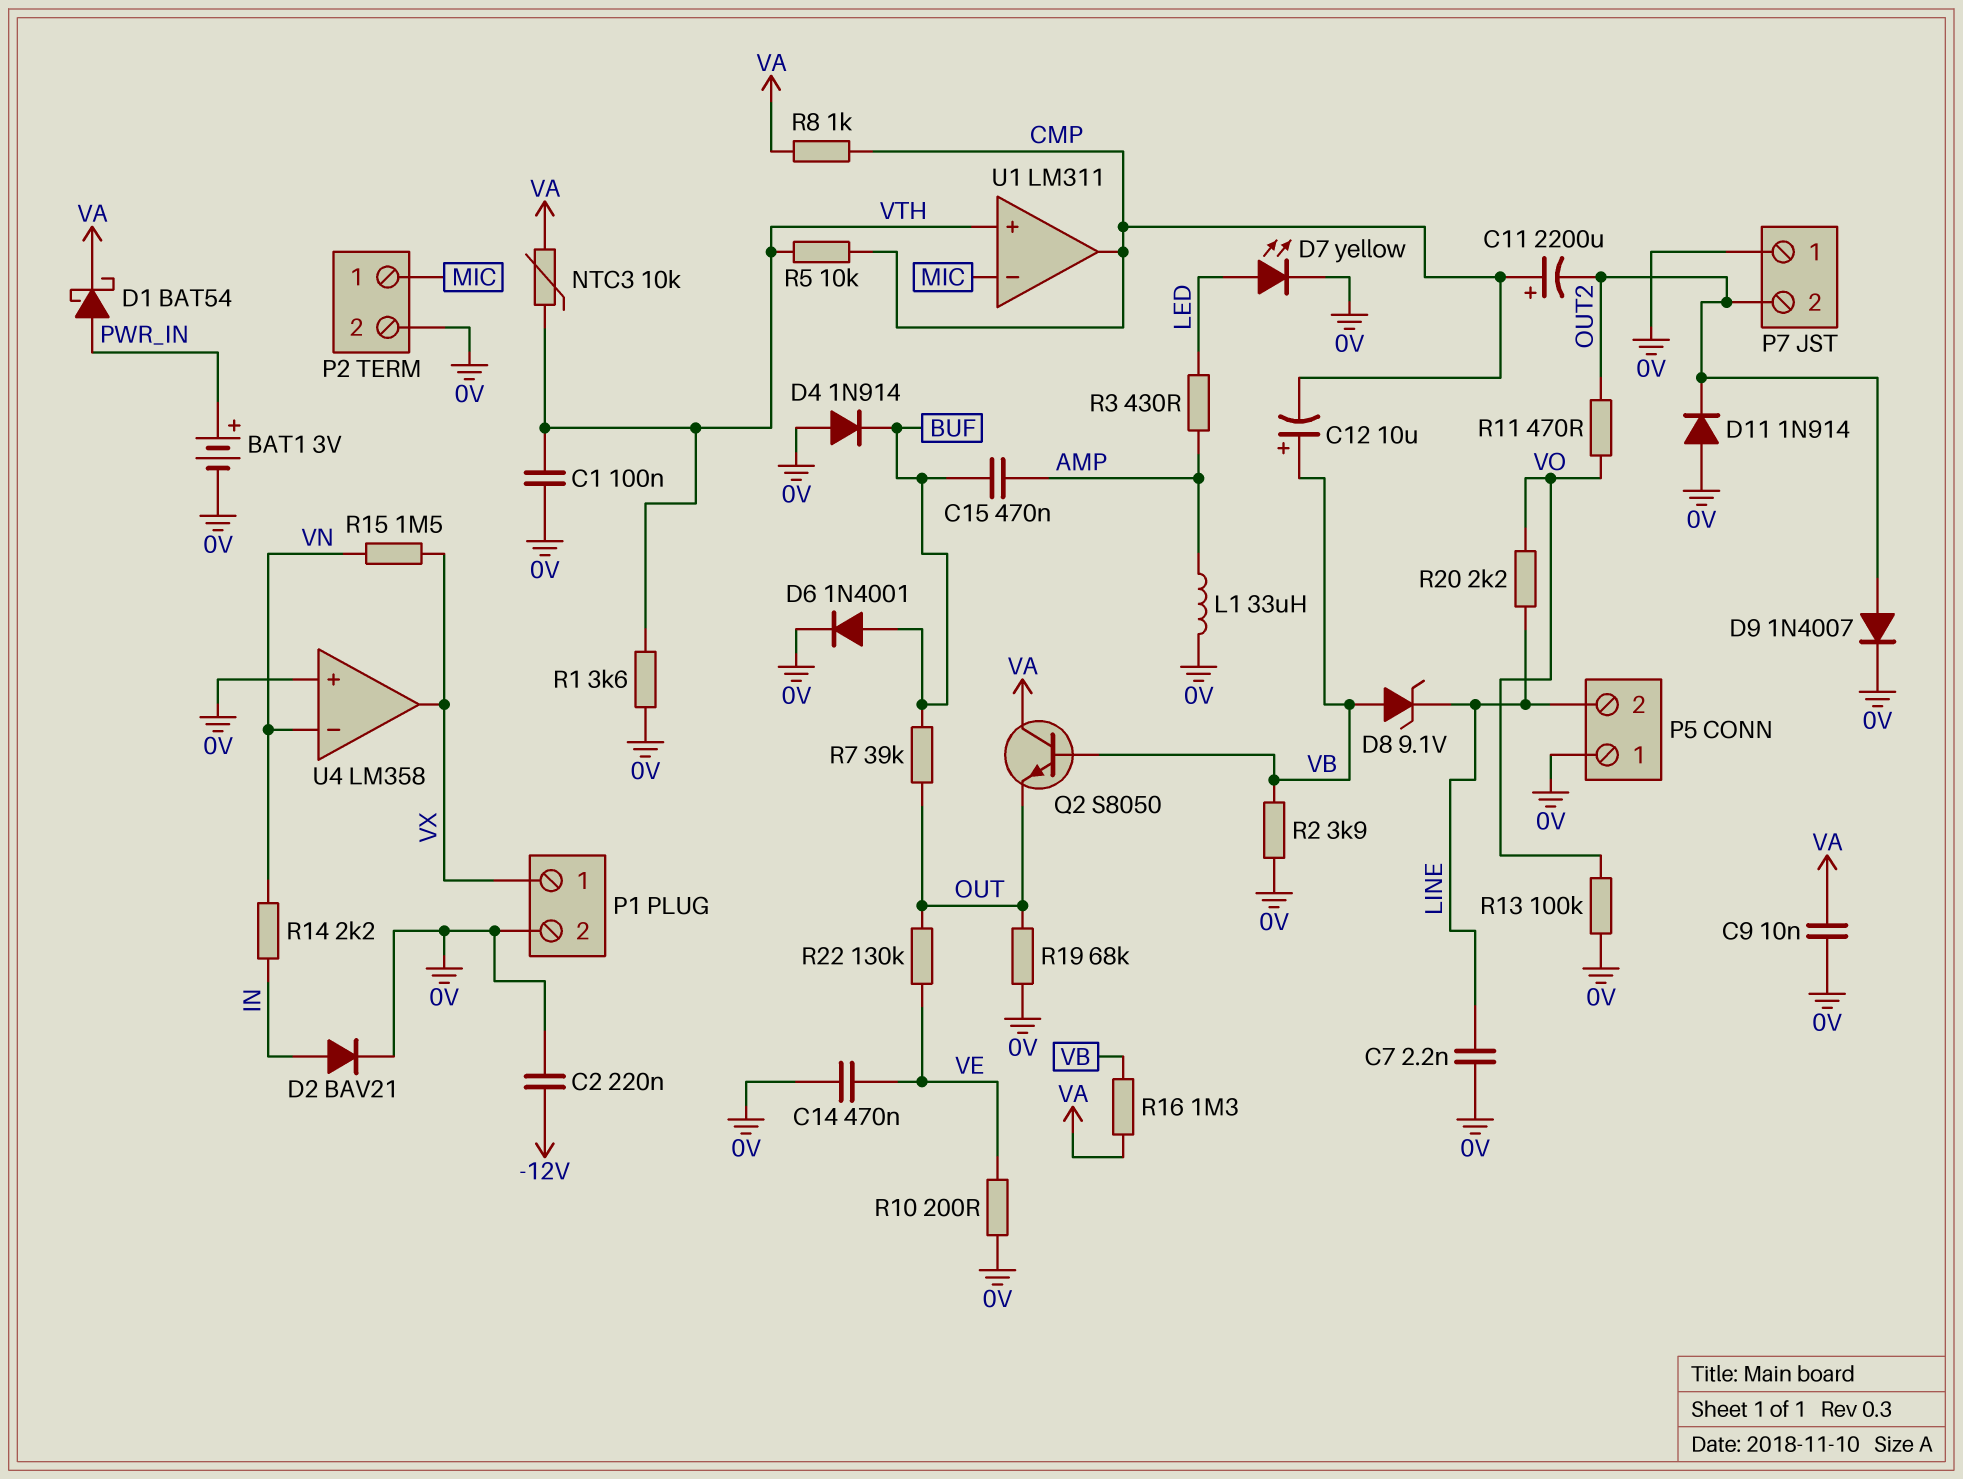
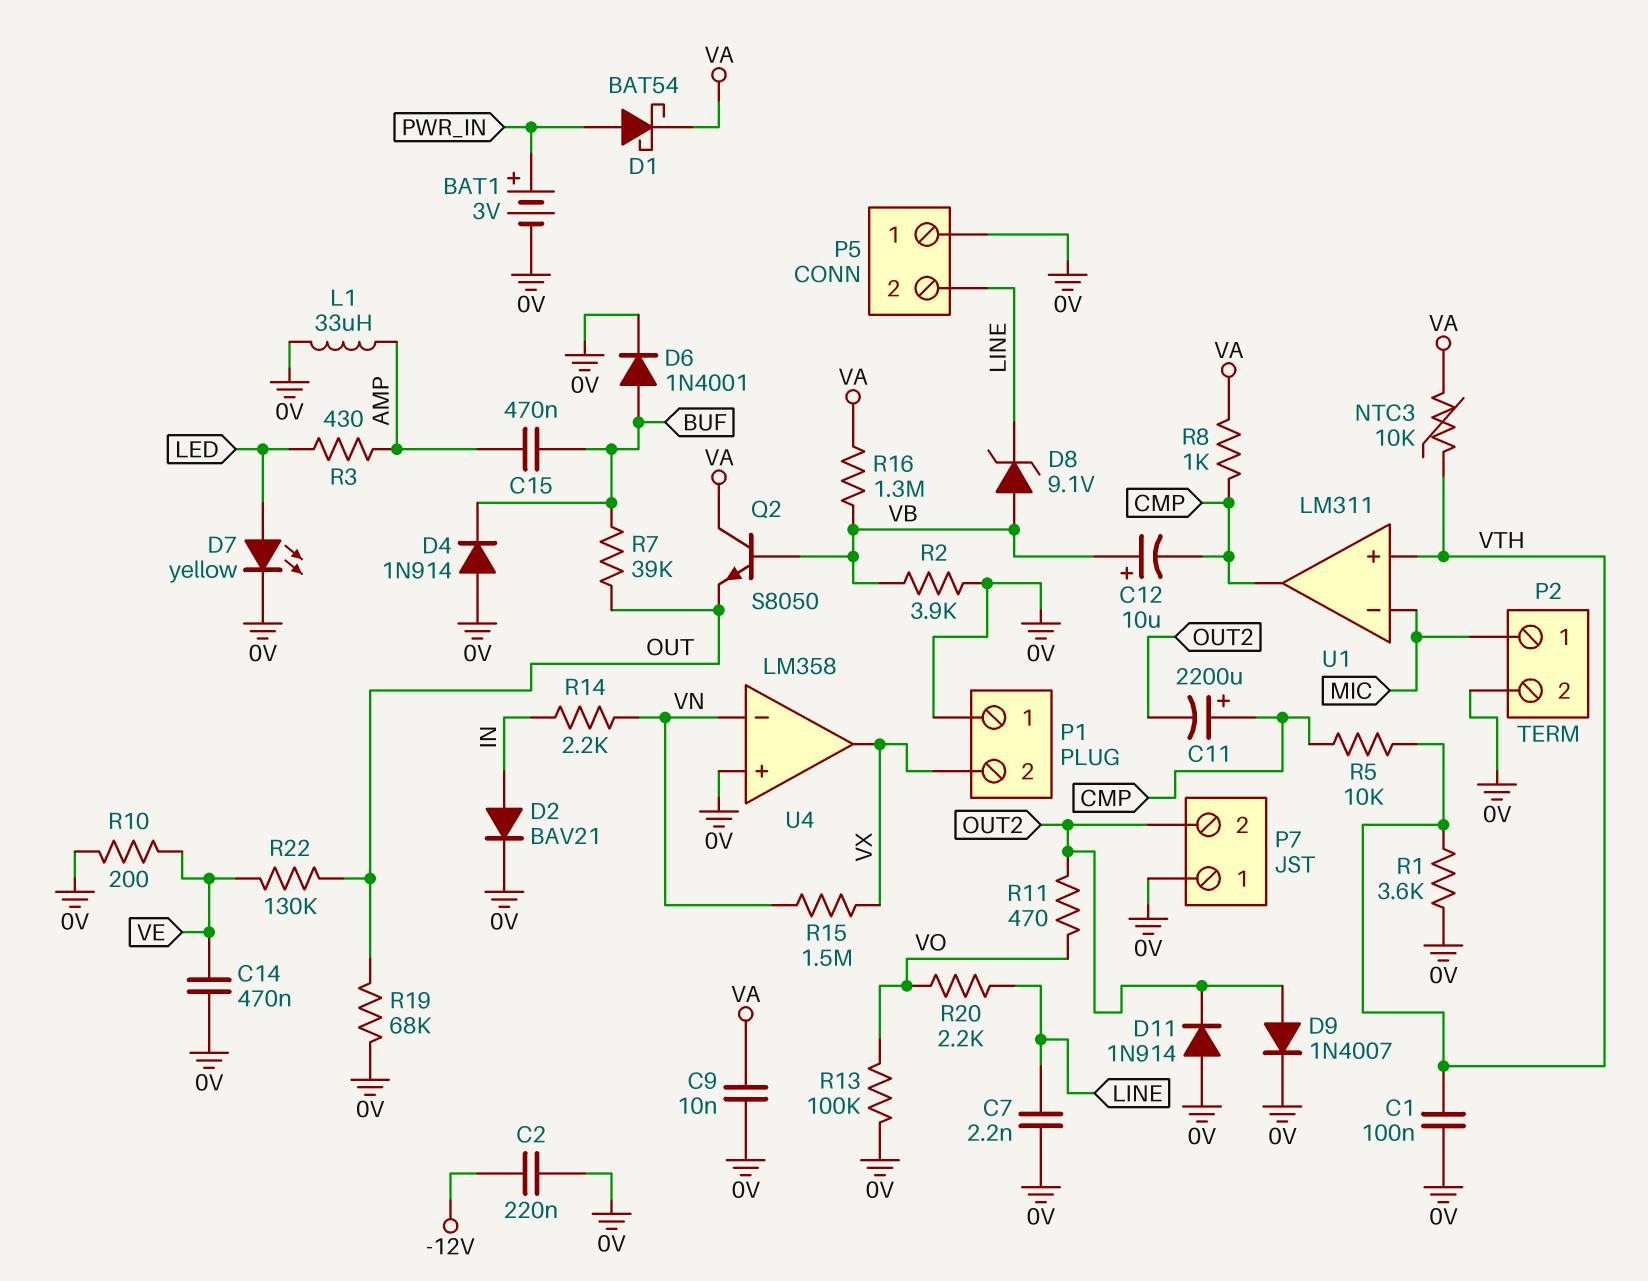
P1 pin 1: VX -> 0V
P1 pin 2: 0V -> VX

